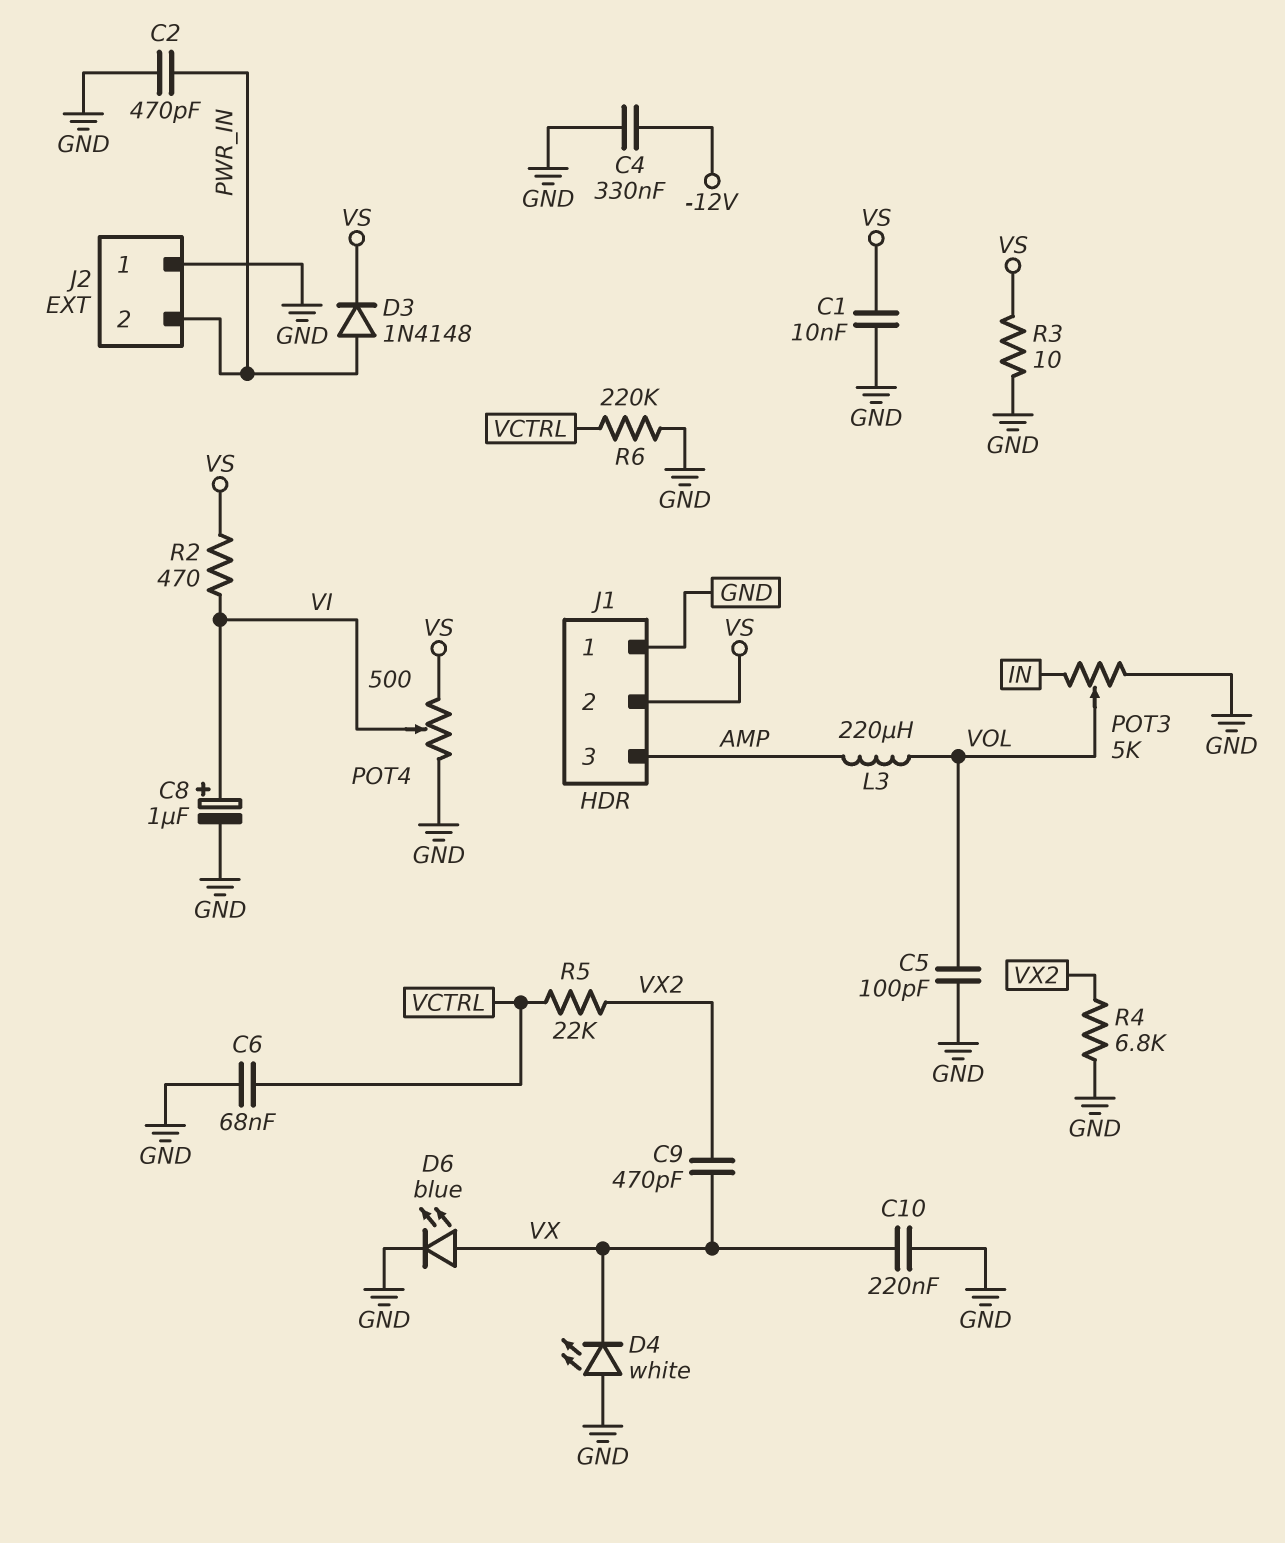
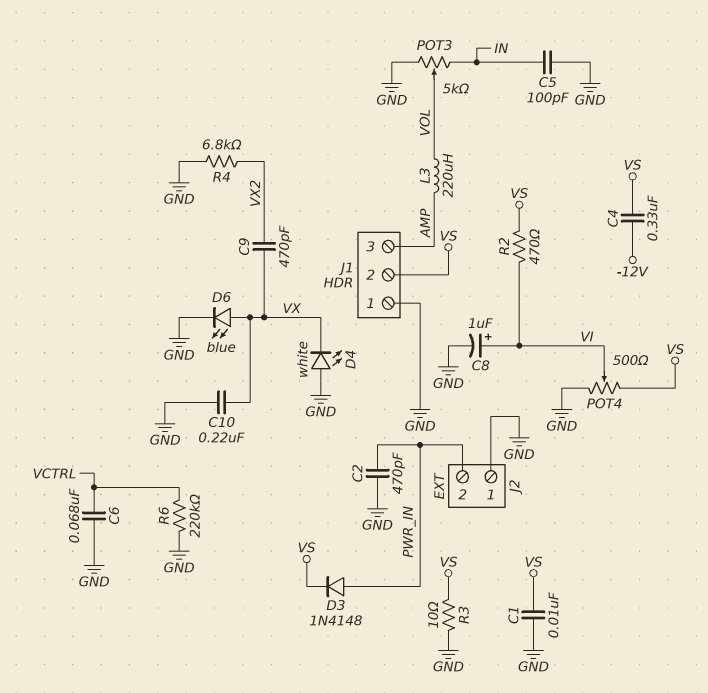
C4: 330nF (-12V, GND) -> 330nF (-12V, VS)
C5: 100pF (GND, VOL) -> 100pF (GND, IN)
R5: 22k (VCTRL, VX2) -> none

